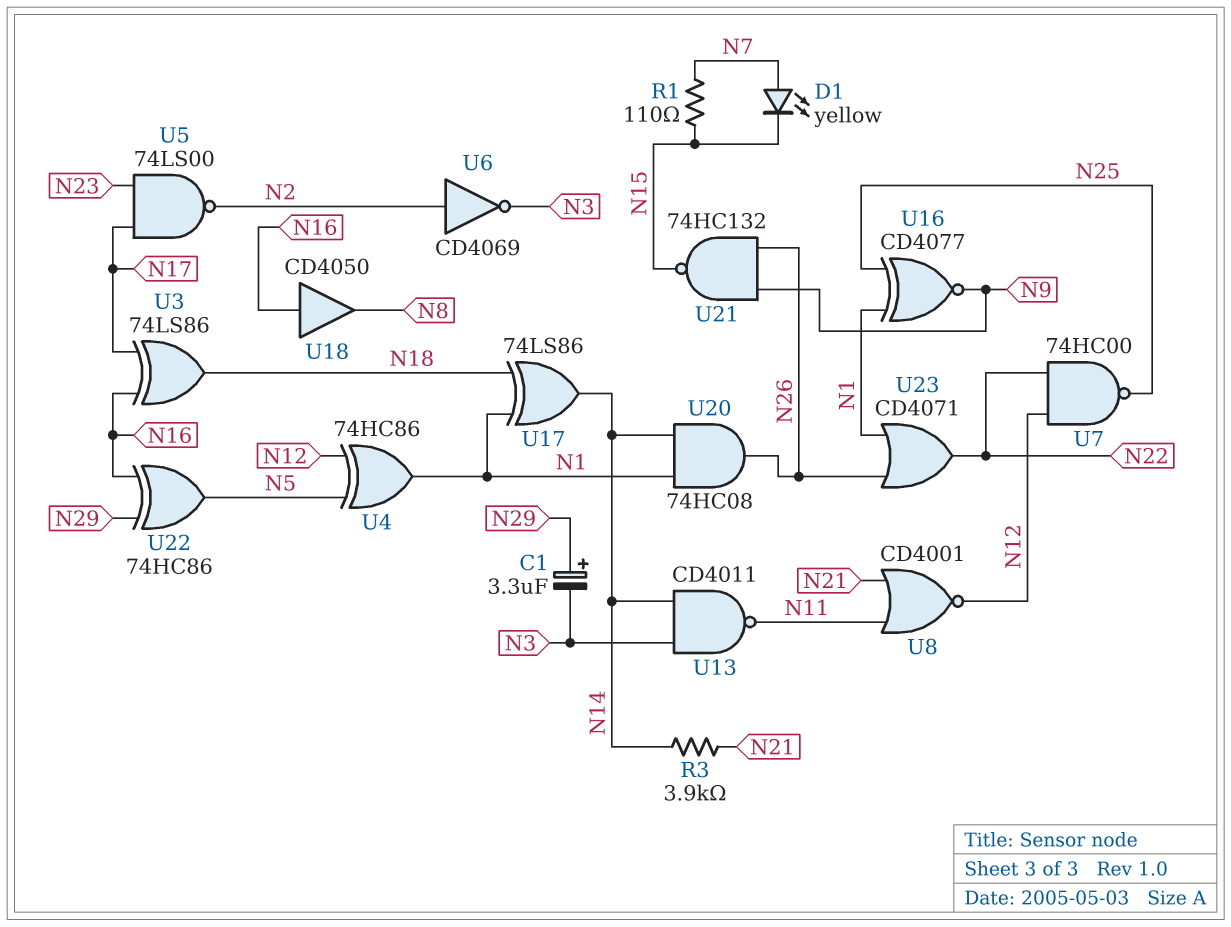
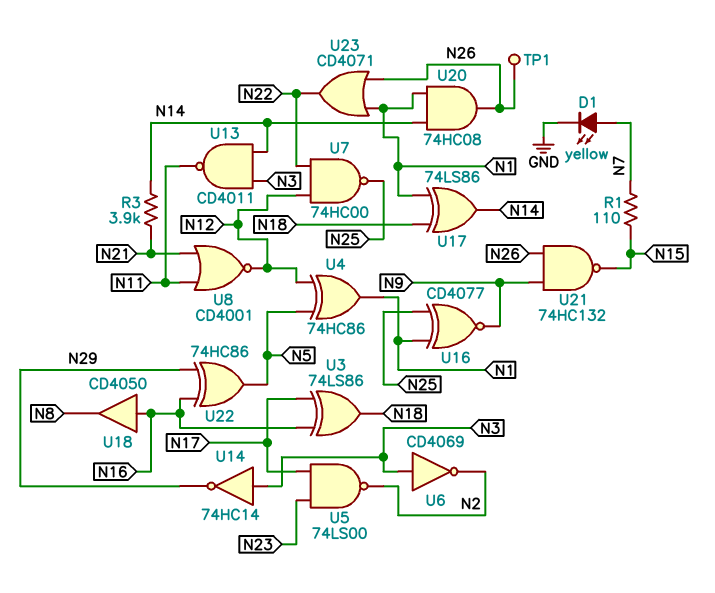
C1: 3.3uF (plus N29, minus N3) -> none
D1: LED yellow (A N7, K N15) -> LED yellow (A N7, K GND)
TP1: none -> test point (N26)
U6: NOT CD4069 (in N2, out N3) -> NOT CD4069 (in N3, out N2)
U14: none -> NOT 74HC14 (in N3, out N29)

